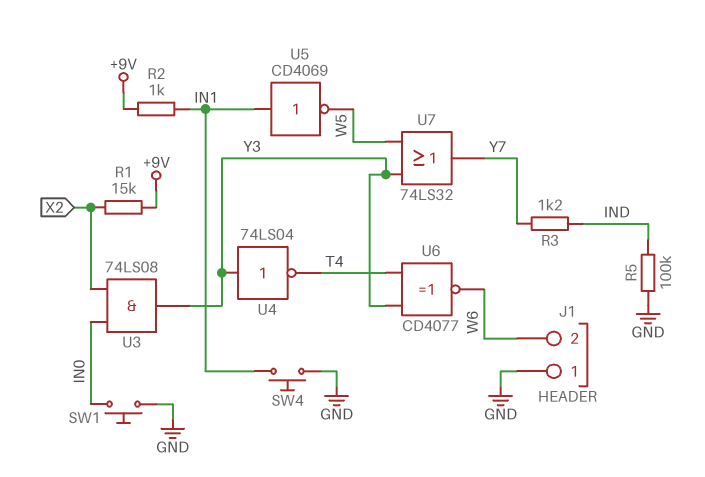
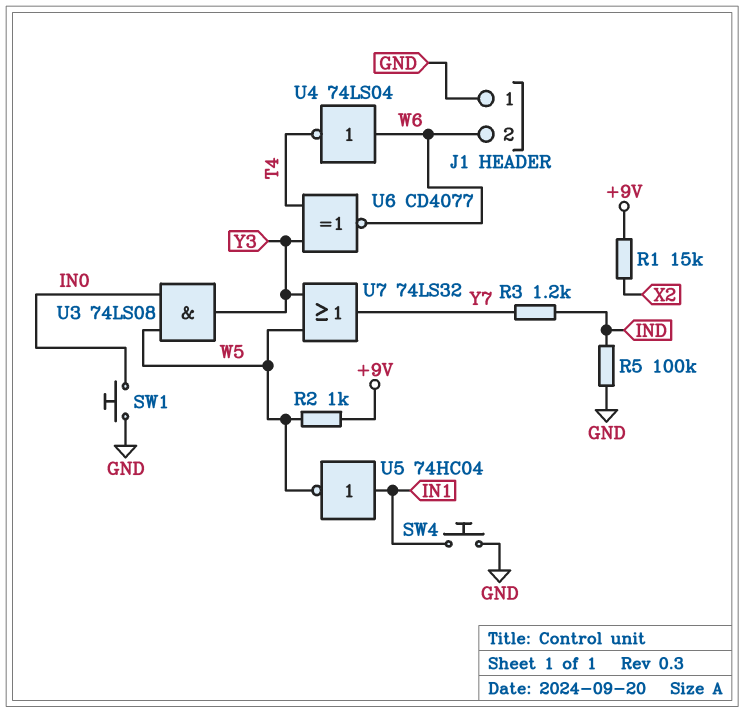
R2: 1k (+9V, IN1) -> 1k (+9V, W5)
U3: AND 74LS08 (in IN0, in X2, out Y3) -> AND 74LS08 (in IN0, in W5, out Y3)
U4: NOT 74LS04 (in Y3, out T4) -> NOT 74LS04 (in W6, out T4)
U5: NOT CD4069 (in IN1, out W5) -> NOT 74HC04 (in IN1, out W5)

